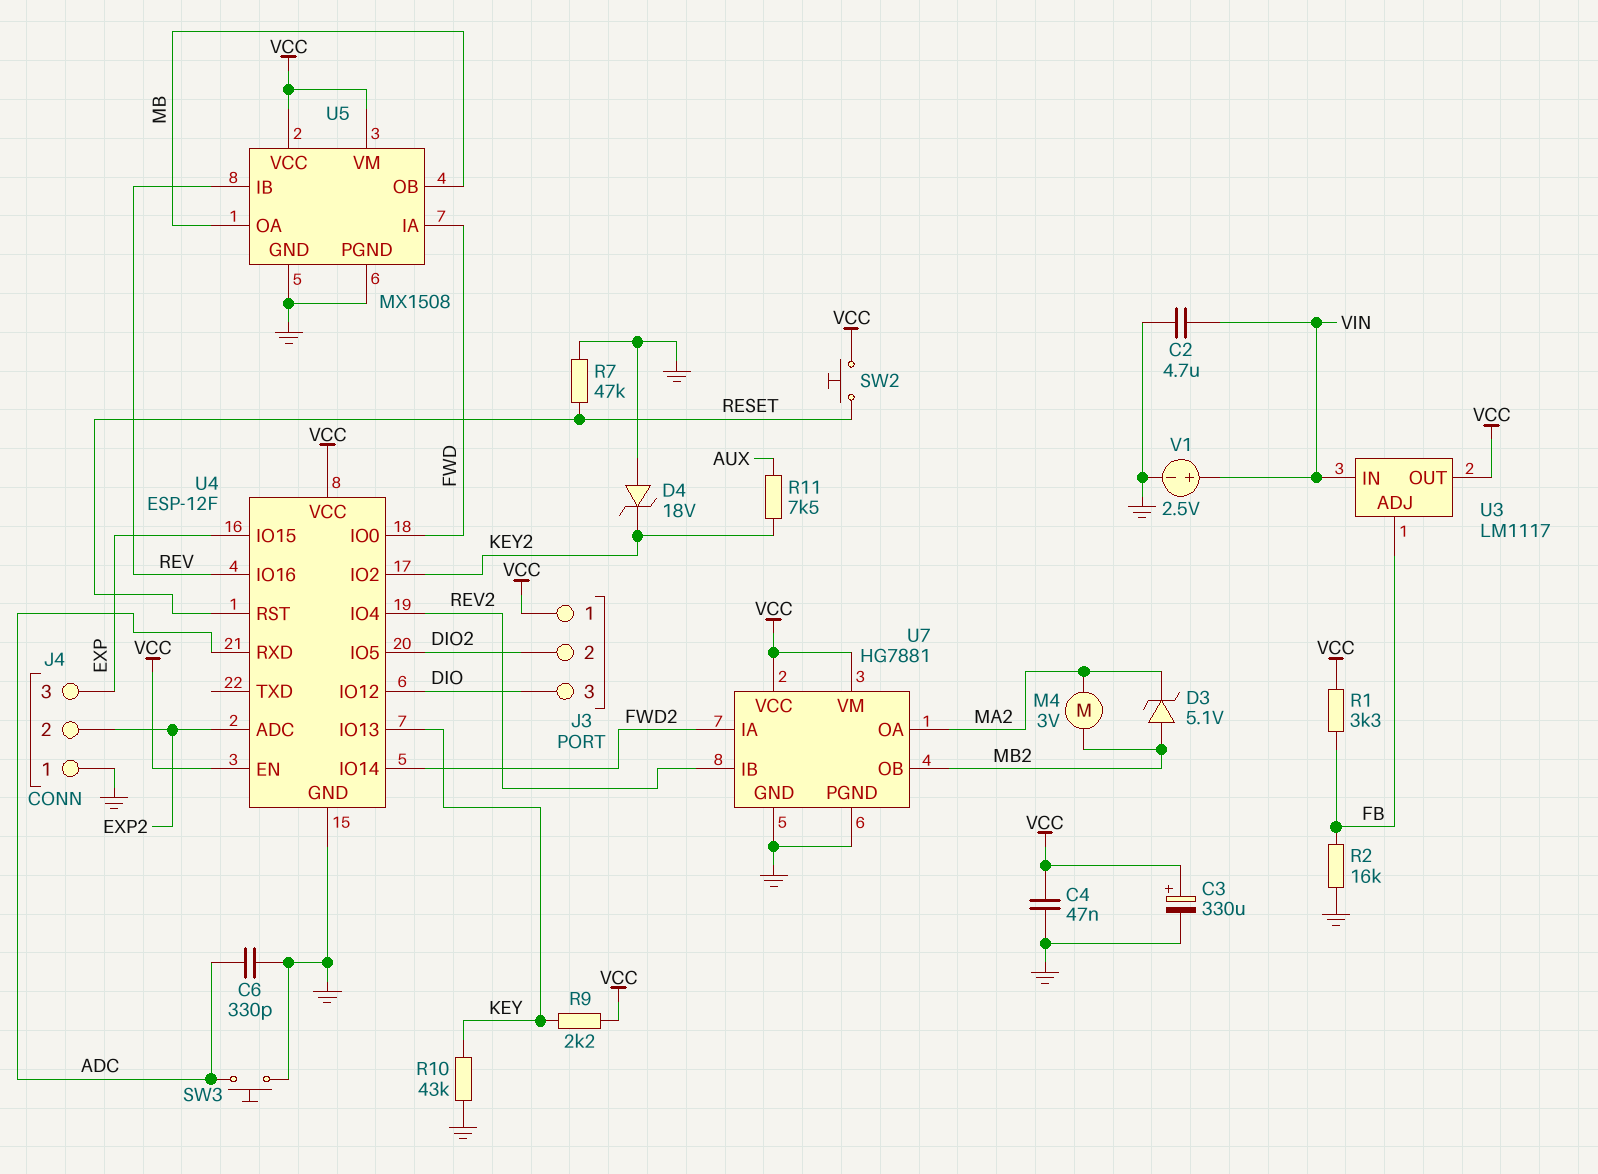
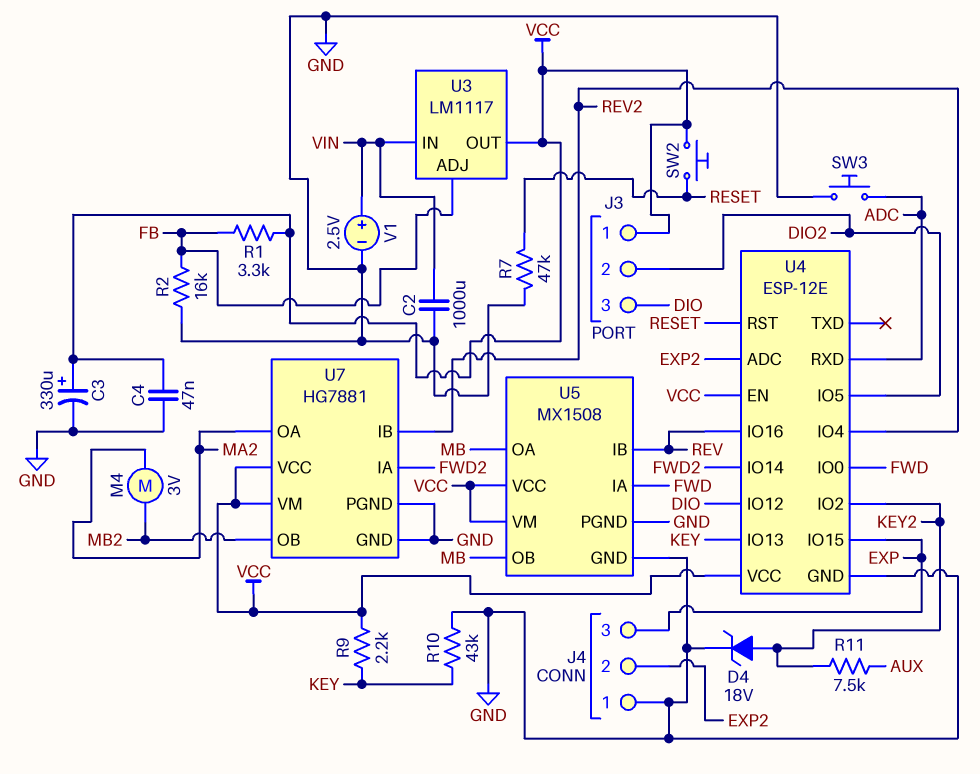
C2: 4.7uF (GND, VIN) -> 1000uF (GND, VIN)
C6: 330pF (ADC, GND) -> none
D3: zener 5.1V (A MB2, K MA2) -> none
D4: zener 18V (A GND, K KEY2) -> zener 18V (A KEY2, K GND)
U4: ESP-12F -> ESP-12E

